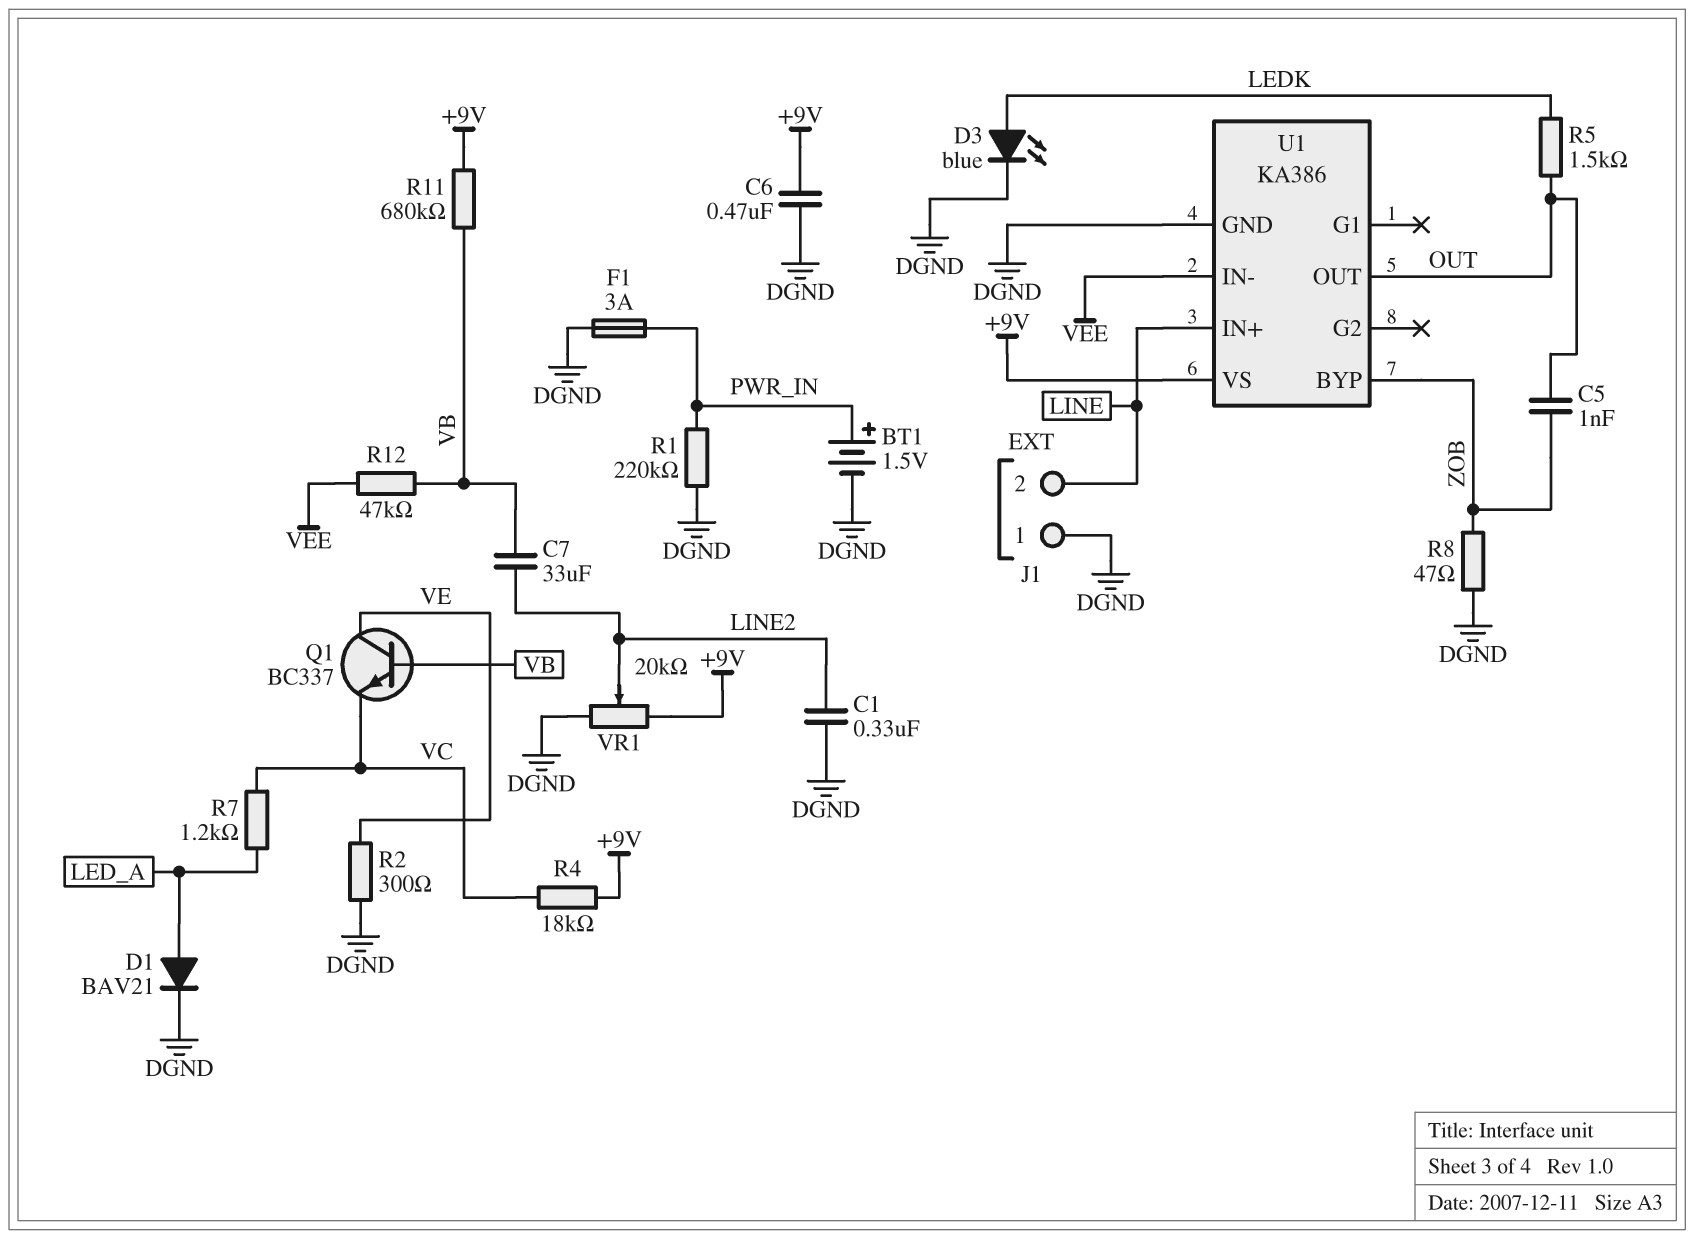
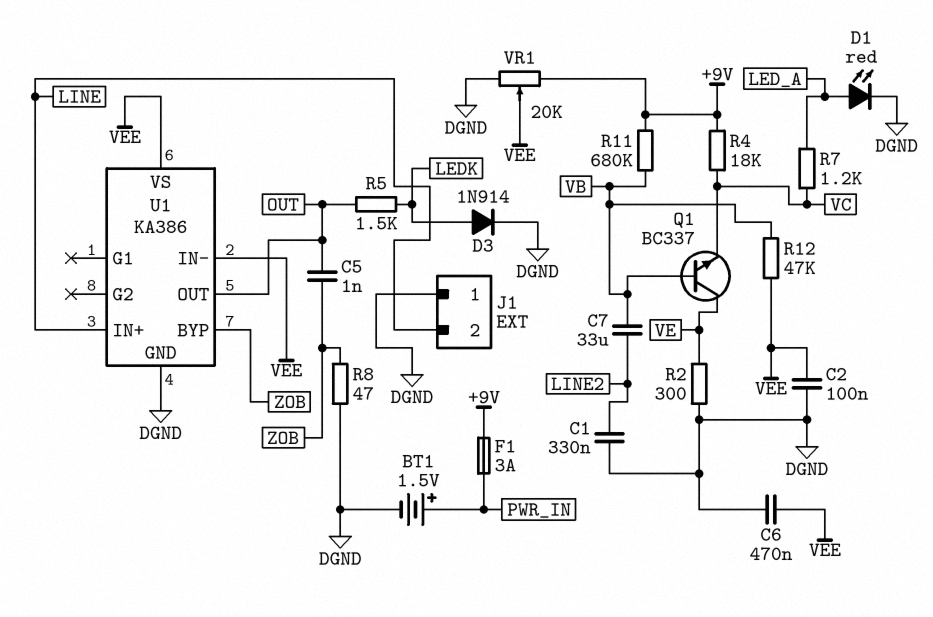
C2: none -> 100nF (DGND, VEE)
C6: 470nF (+9V, DGND) -> 470nF (DGND, VEE)
D1: diode BAV21 (A LED_A, K DGND) -> LED red (A LED_A, K DGND)
D3: LED blue (A LEDK, K DGND) -> diode 1N914 (A LEDK, K DGND)
F1: 3A (DGND, PWR_IN) -> 3A (+9V, PWR_IN)
R1: 220k (DGND, PWR_IN) -> none
U1 pin VS: +9V -> VEE
VR1: 20k (+9V, DGND, wiper LINE2) -> 20k (+9V, DGND, wiper VEE)

